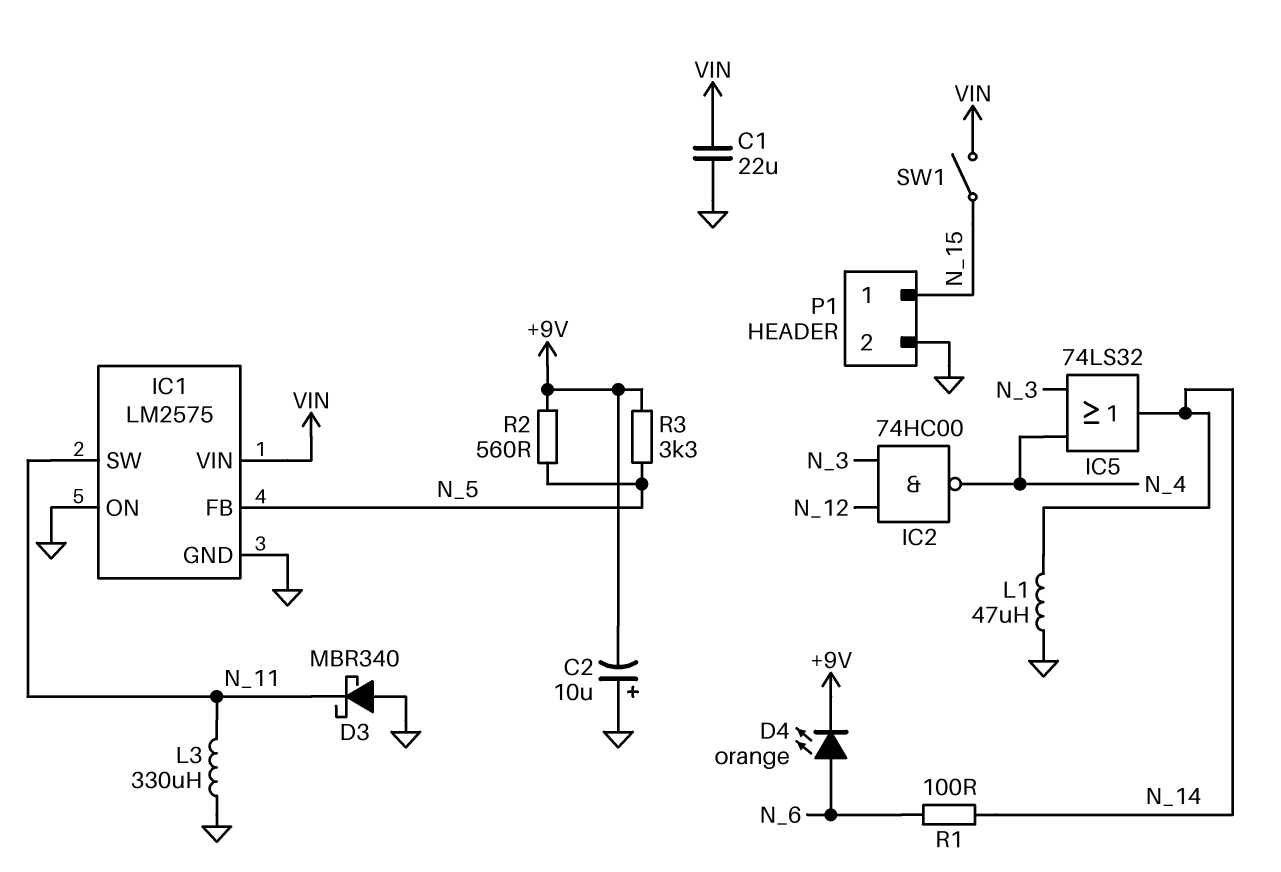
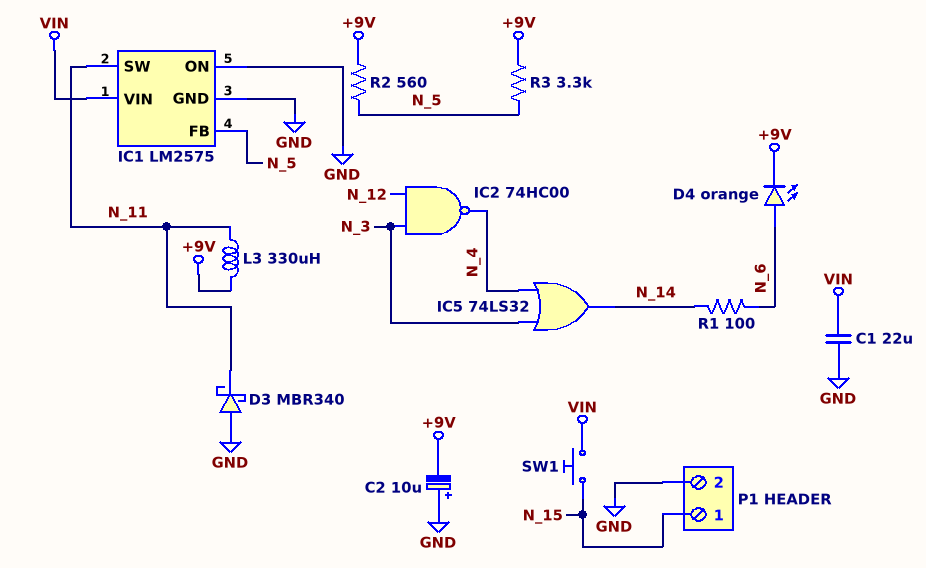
L1: 47uH (GND, N_14) -> none
L3: 330uH (GND, N_11) -> 330uH (+9V, N_11)
SW1: switch (N_15, VIN) -> button (N_15, VIN)

